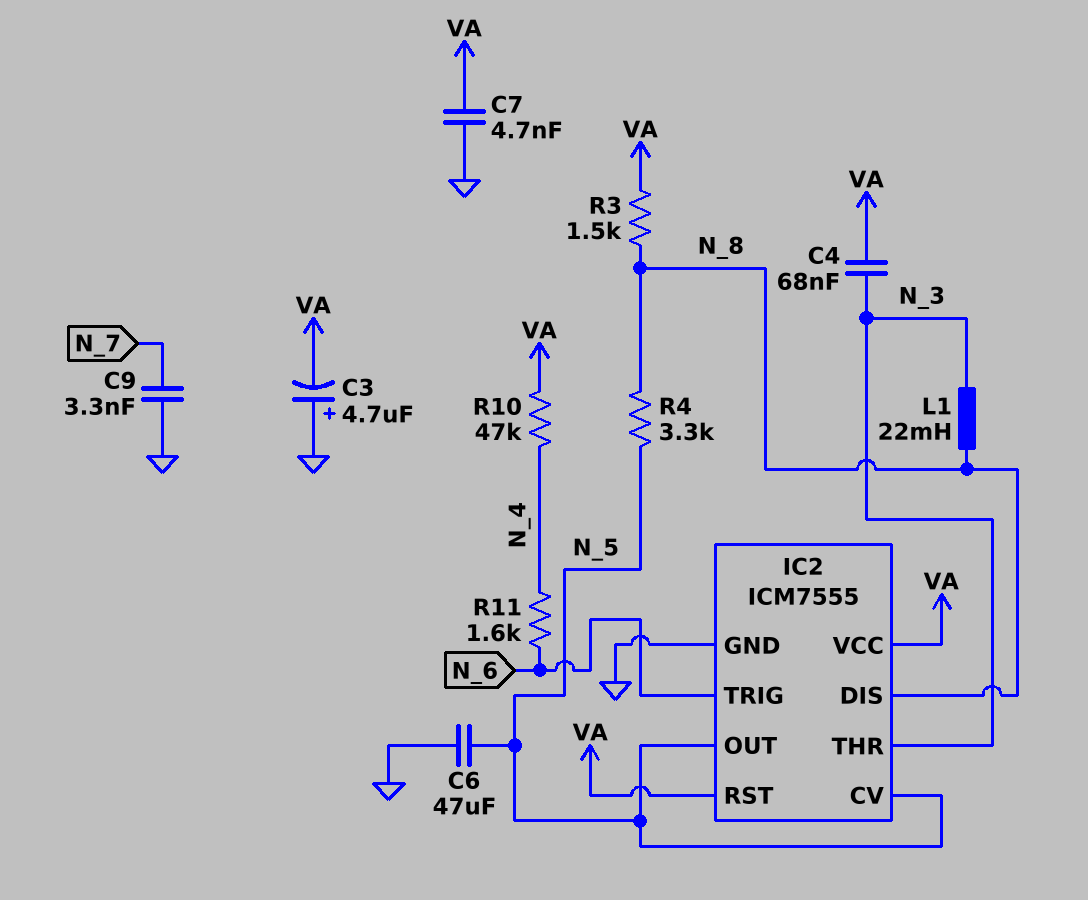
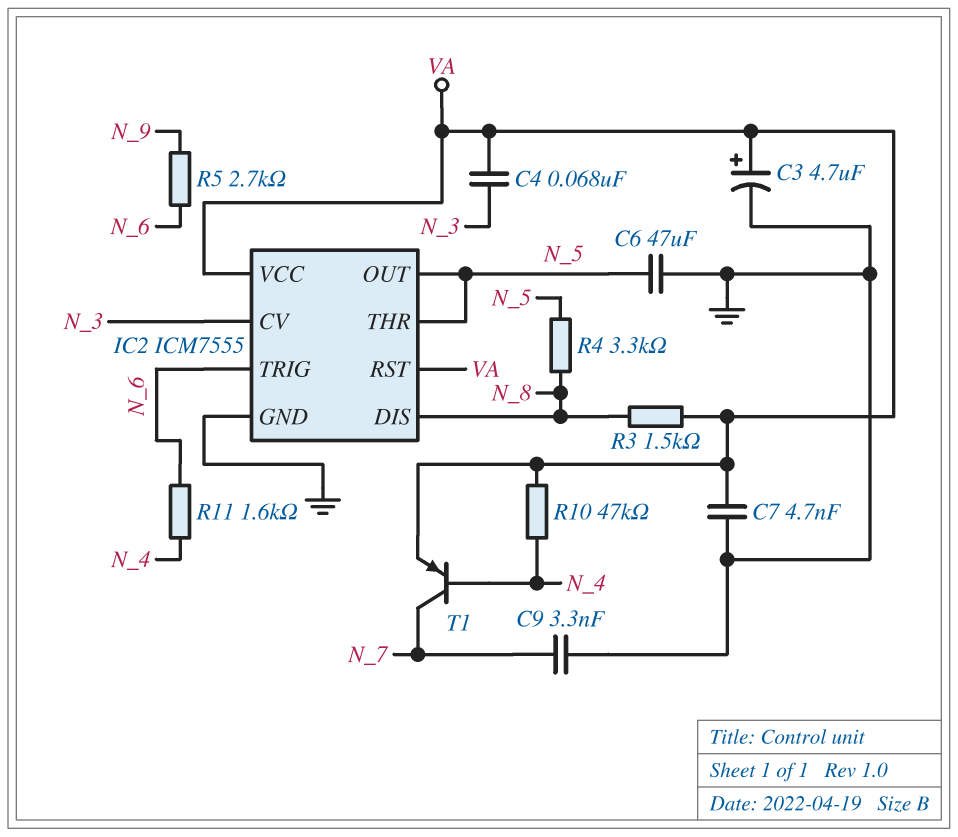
C3: 4.7uF (plus GND, minus VA) -> 4.7uF (plus VA, minus GND)
IC2 pin CV: N_5 -> N_3
IC2 pin THR: N_3 -> N_5
L1: 22mH (N_3, N_8) -> none
R5: none -> 2.7k (N_6, N_9)
T1: none -> PNP (B N_4, C N_7, E VA)

